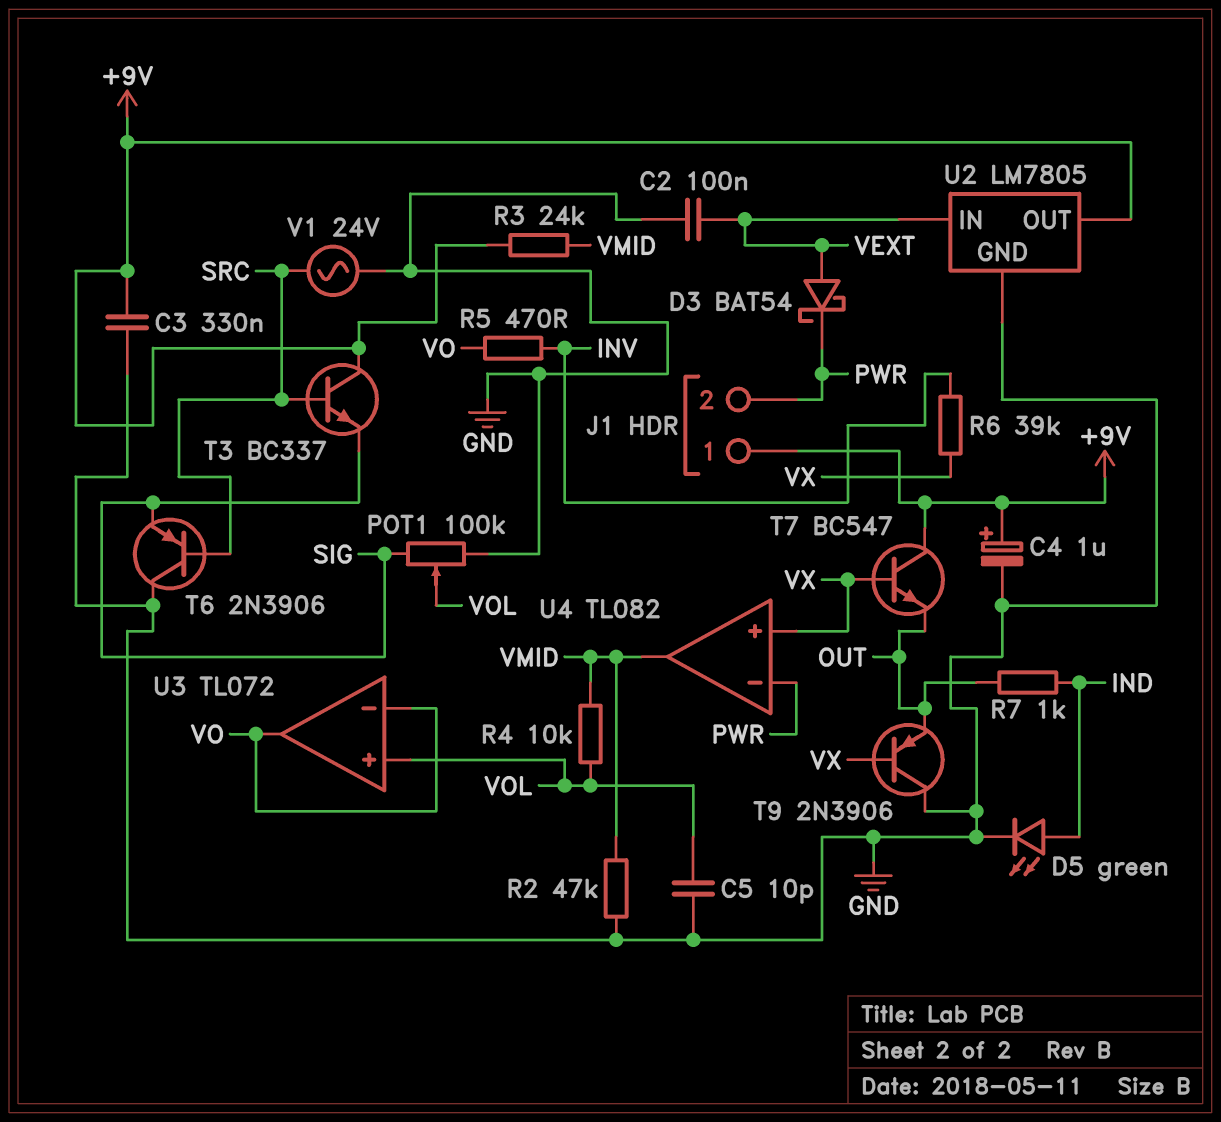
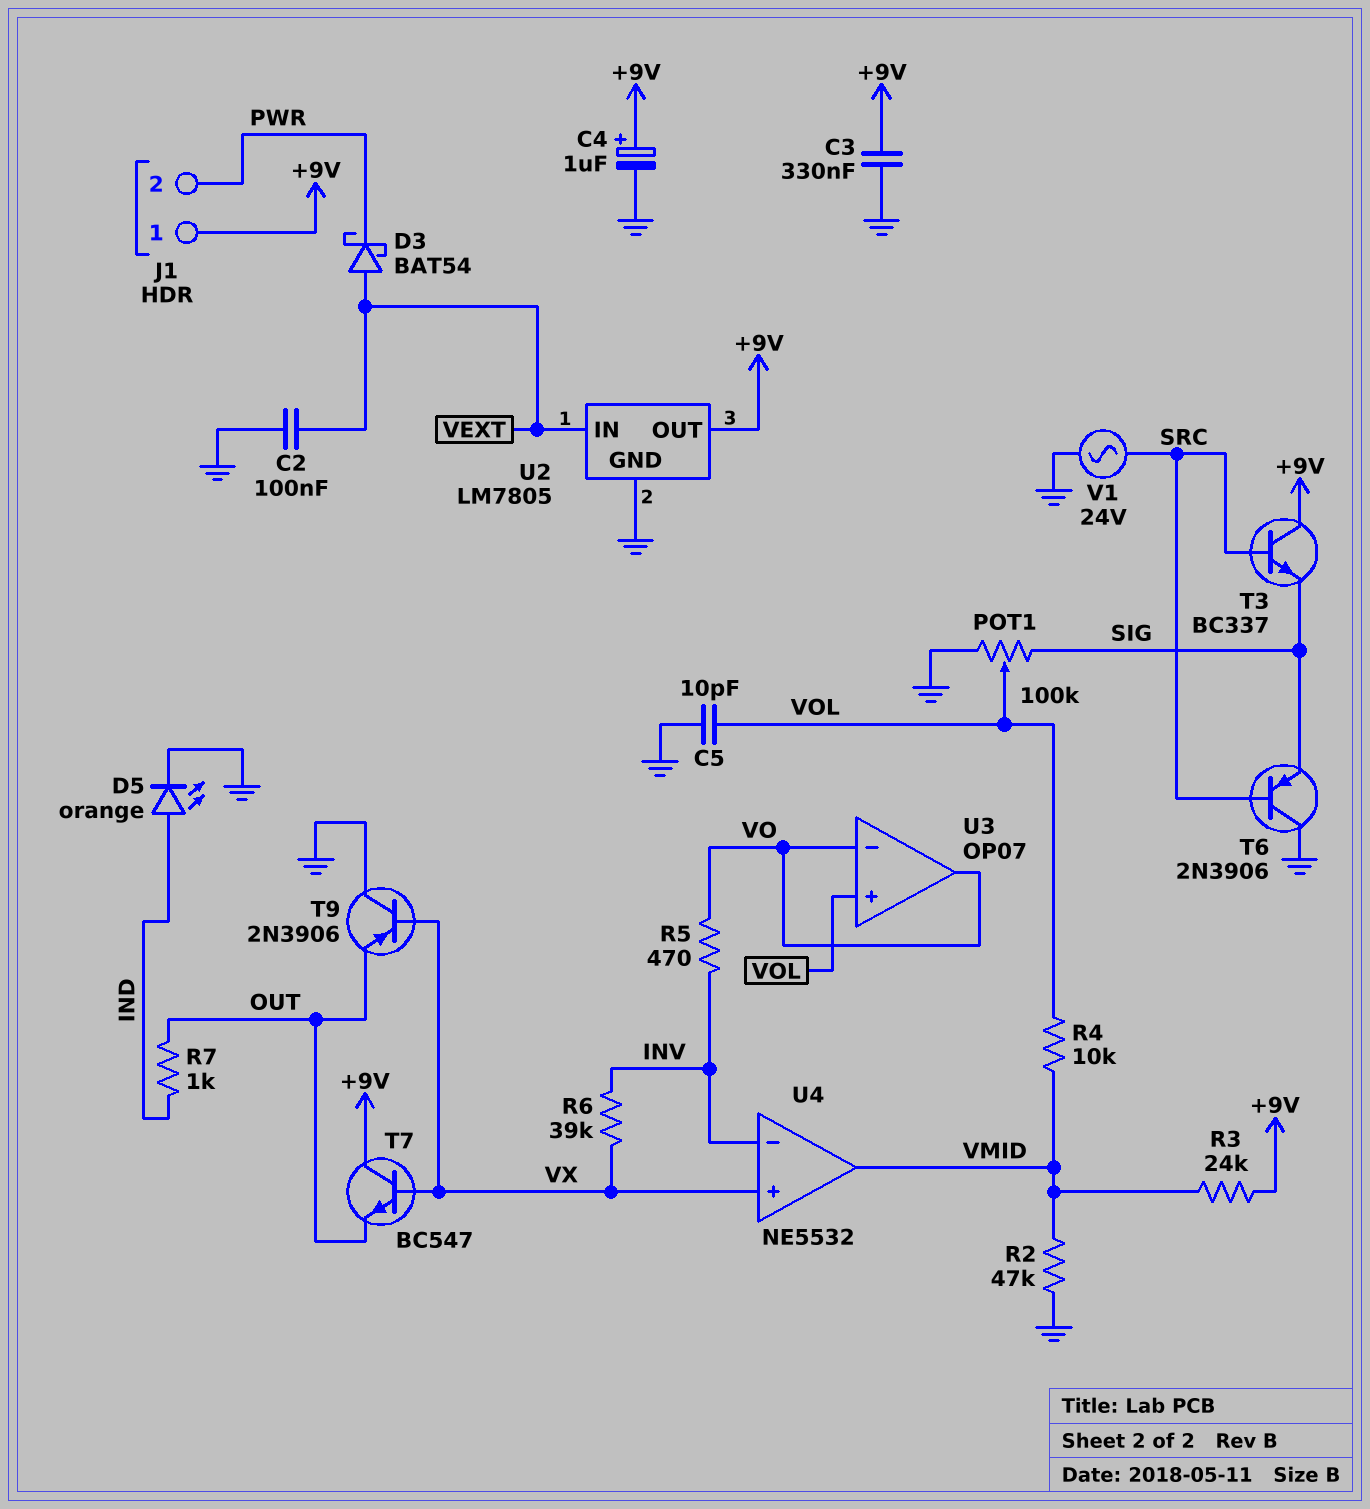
D5: LED green (A IND, K GND) -> LED orange (A IND, K GND)
U3: TL072 -> OP07
U4: TL082 -> NE5532
U4 pin in-: PWR -> INV

